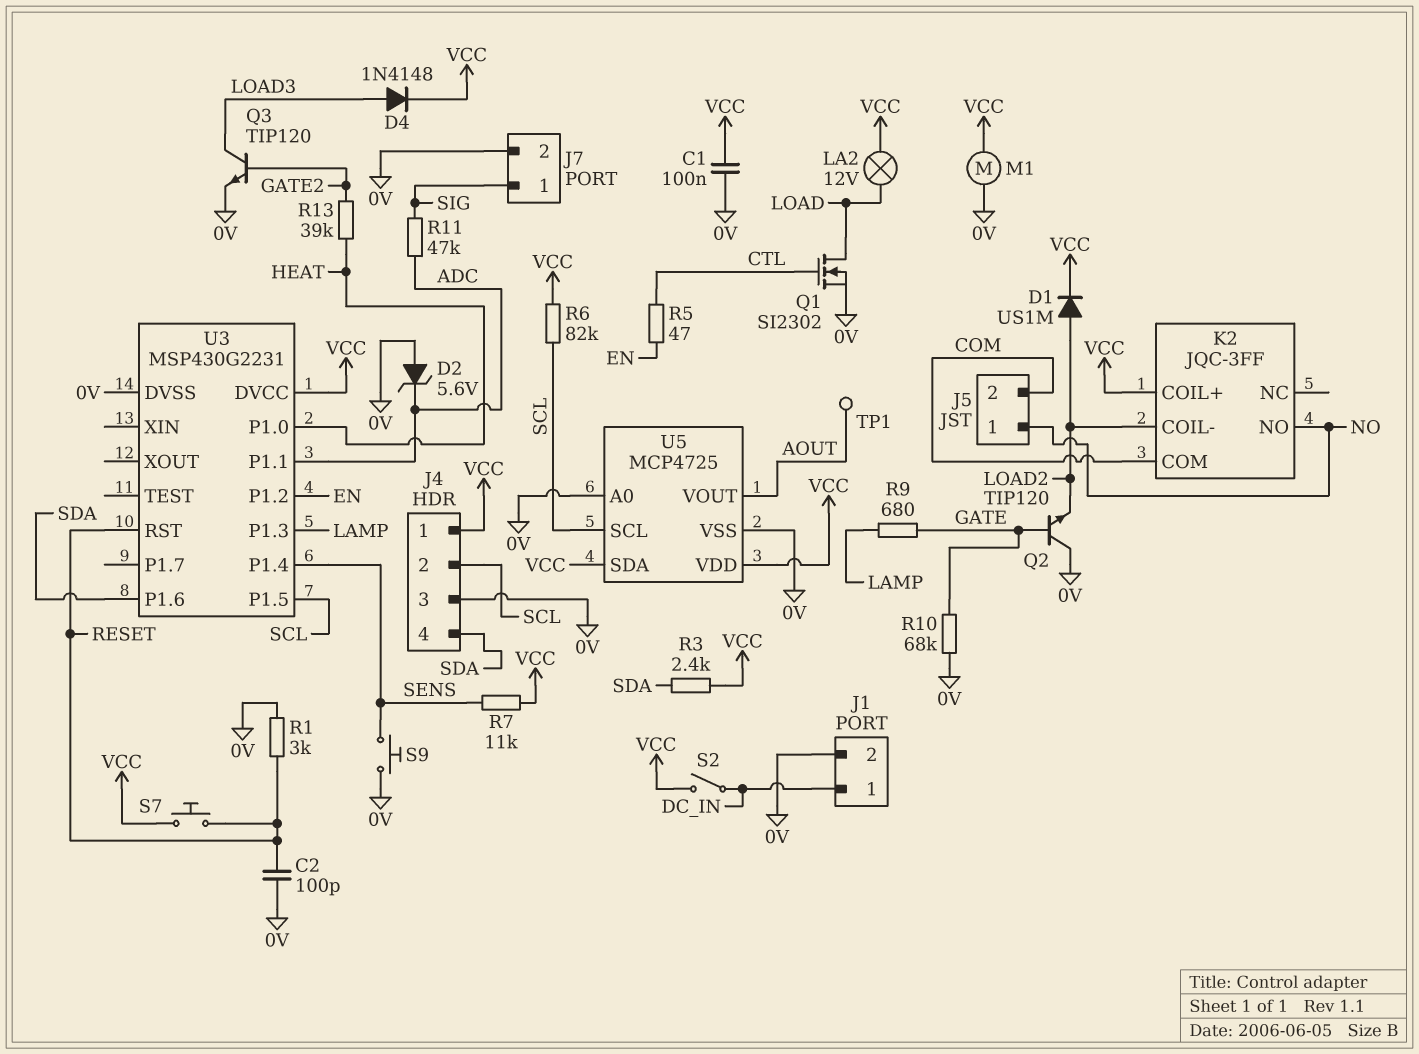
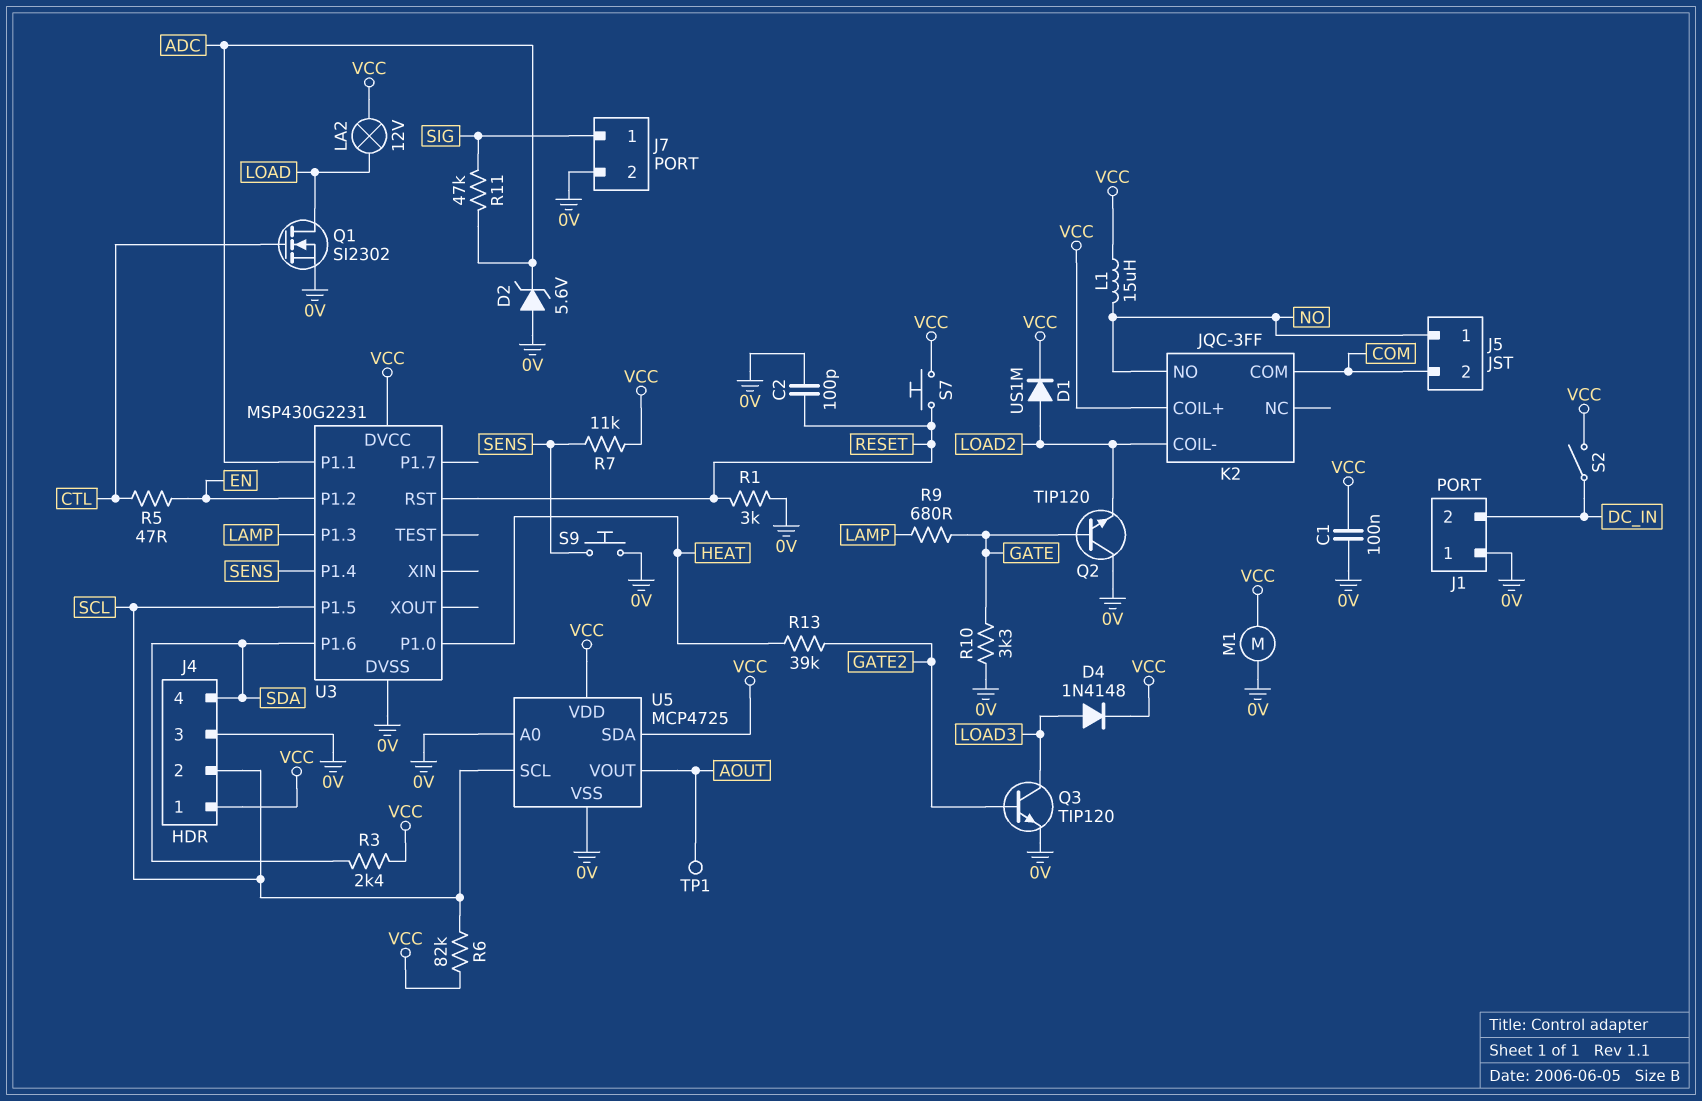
J1 pin 1: DC_IN -> 0V
J1 pin 2: 0V -> DC_IN
L1: none -> 15uH (NO, VCC)
R10: 68k (0V, GATE) -> 3.3k (0V, GATE)

